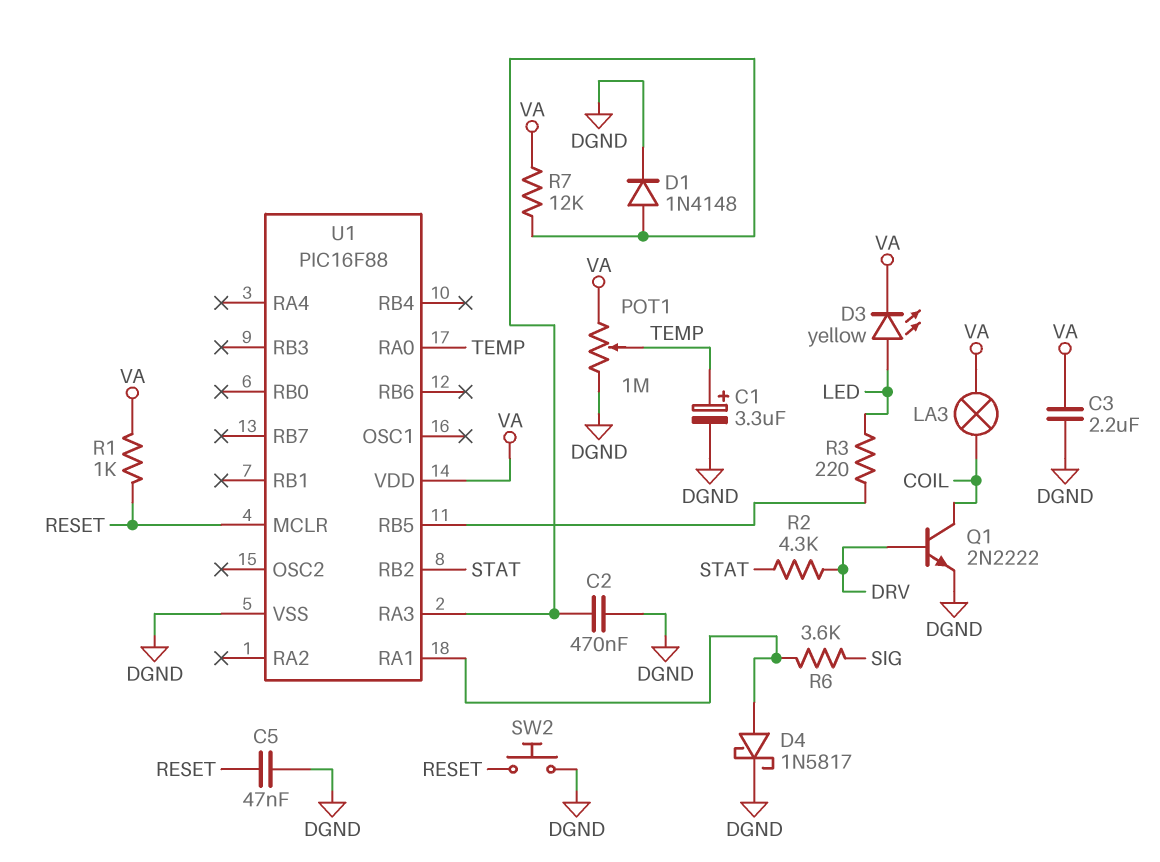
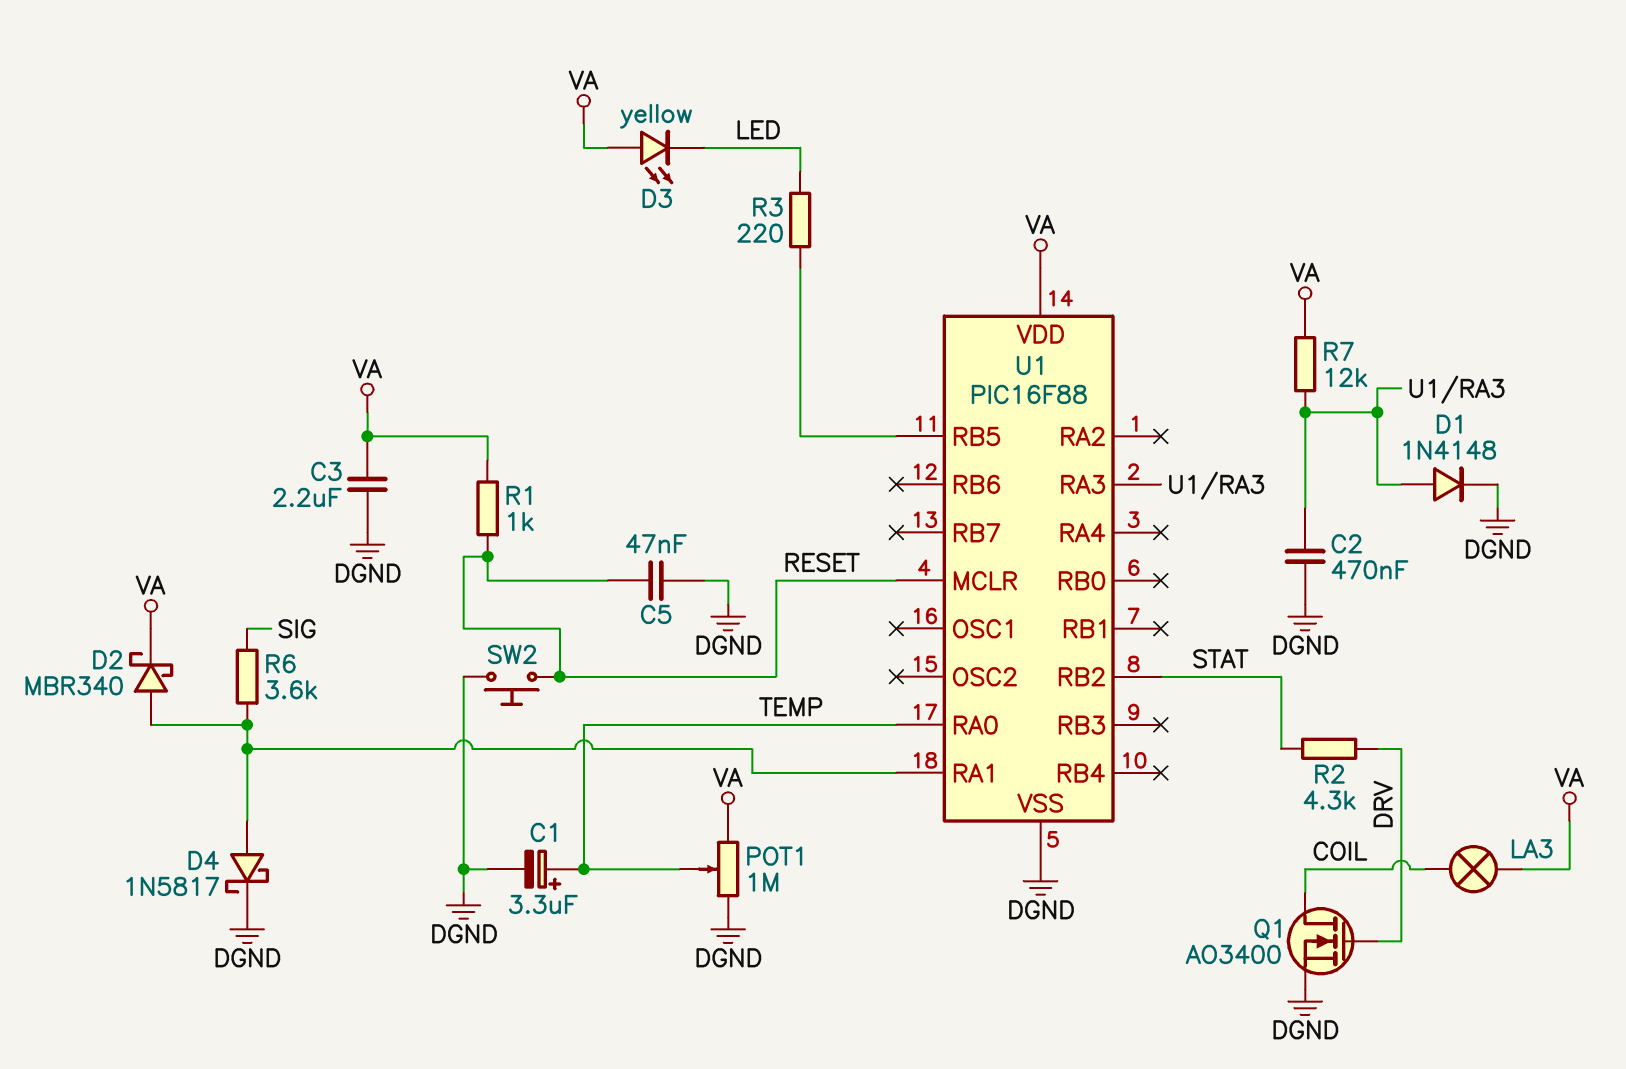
D2: none -> schottky MBR340 (A U1/RA1, K VA)
D3: LED yellow (A LED, K VA) -> LED yellow (A VA, K LED)
Q1: NPN 2N2222 (B DRV, C COIL, E DGND) -> NMOS AO3400 (G DRV, D COIL, S DGND)

